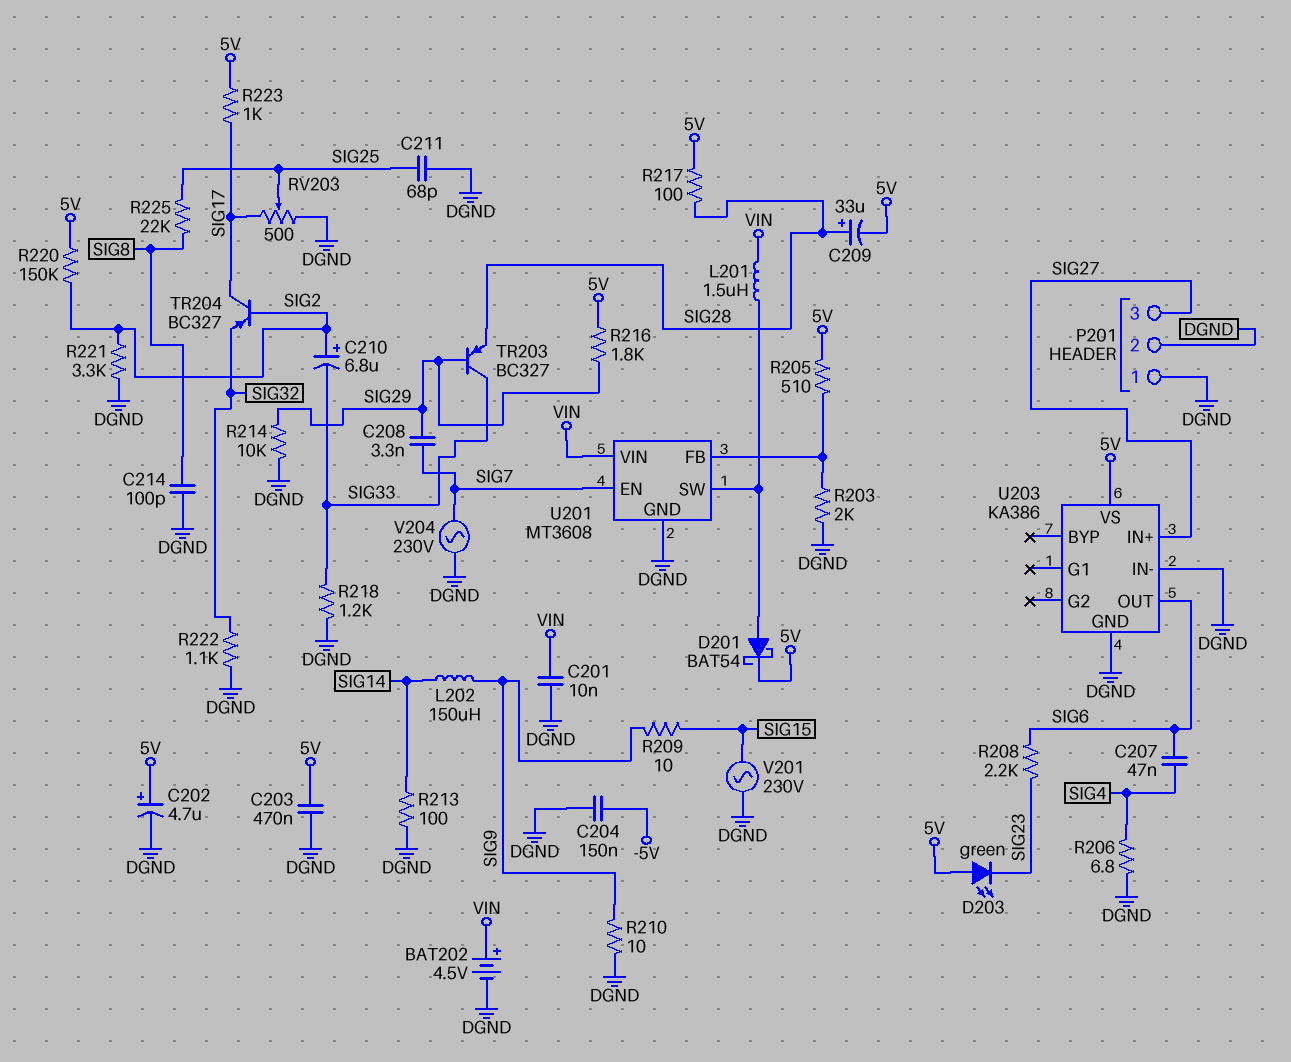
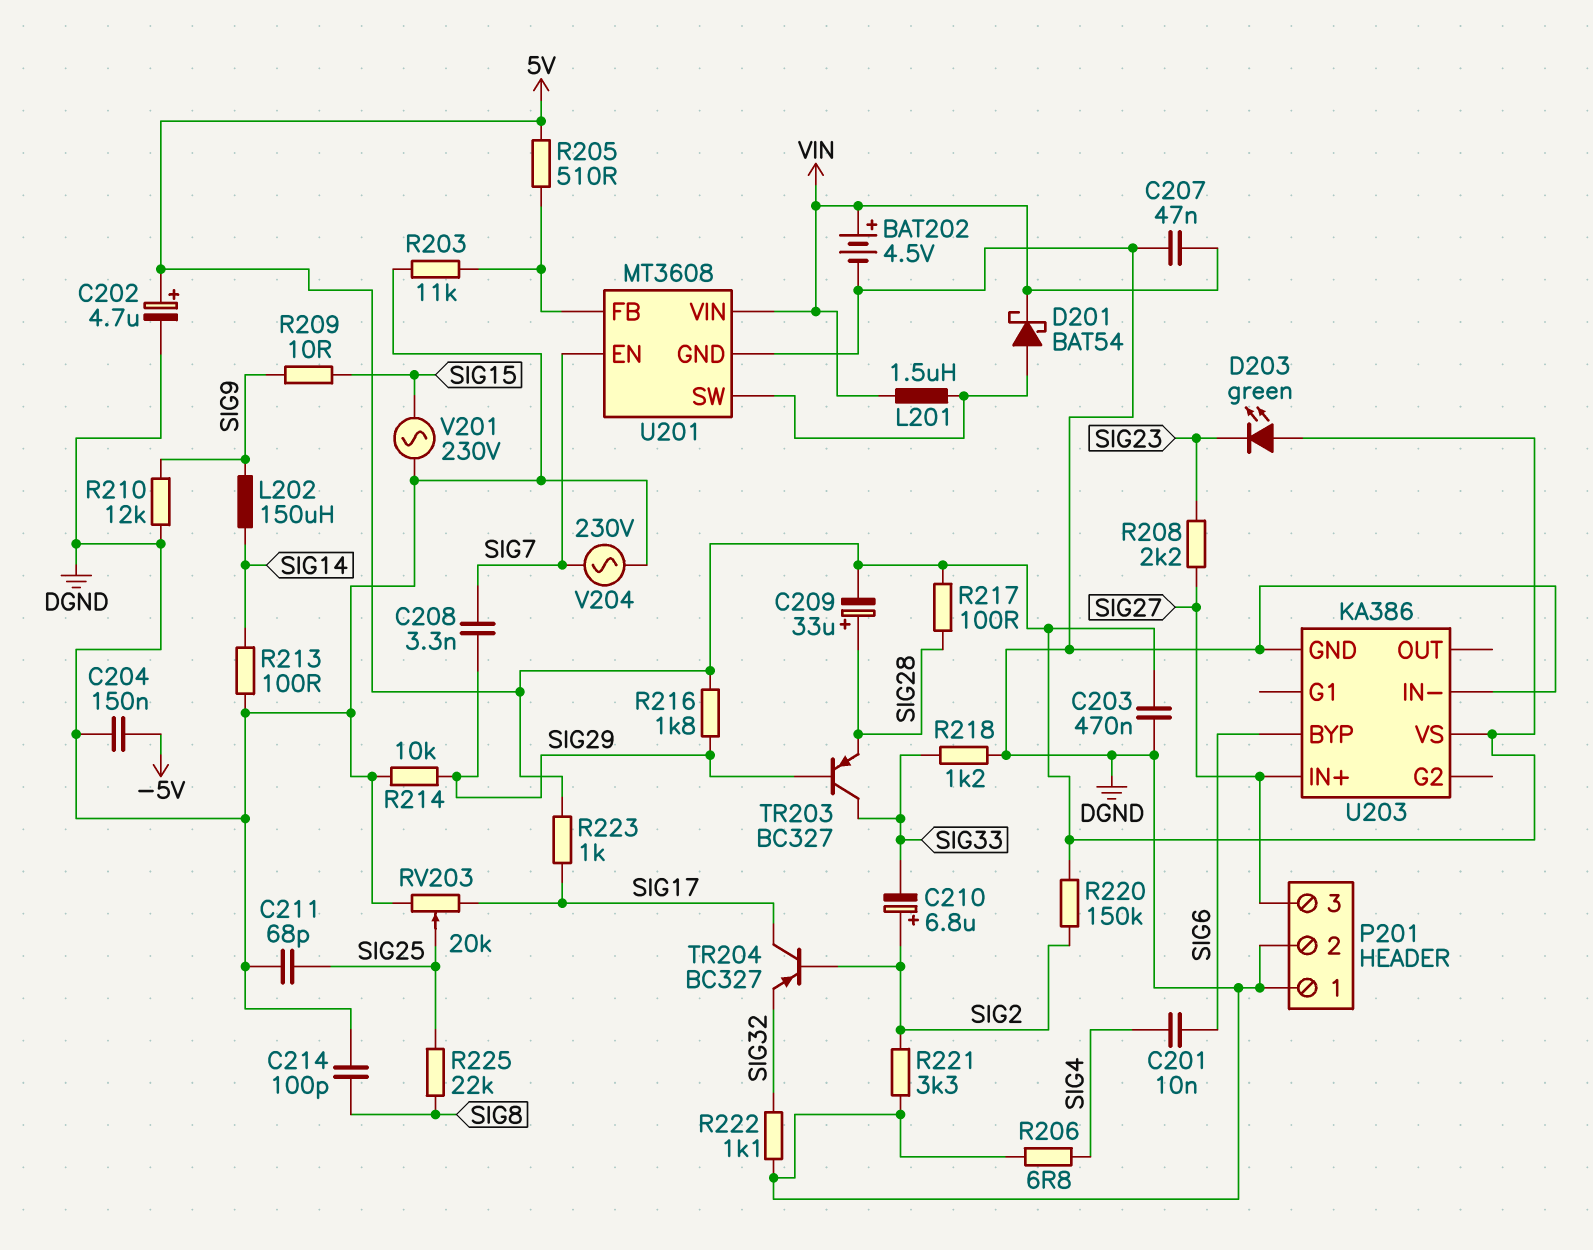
C201: 10nF (DGND, VIN) -> 10nF (SIG4, SIG6)
C207: 47nF (SIG4, SIG6) -> 47nF (DGND, VIN)
D201: schottky BAT54 (A U201/SW, K 5V) -> schottky BAT54 (A U201/SW, K VIN)
R203: 2k (DGND, U201/FB) -> 11k (DGND, U201/FB)
R208: 2.2k (SIG6, SIG23) -> 2.2k (SIG23, SIG27)
R210: 10 (DGND, SIG9) -> 12k (DGND, SIG9)
RV203: 500 (DGND, SIG17, wiper SIG25) -> 20k (DGND, SIG17, wiper SIG25)
U203 pin BYP: none -> SIG6
U203 pin OUT: SIG6 -> none

